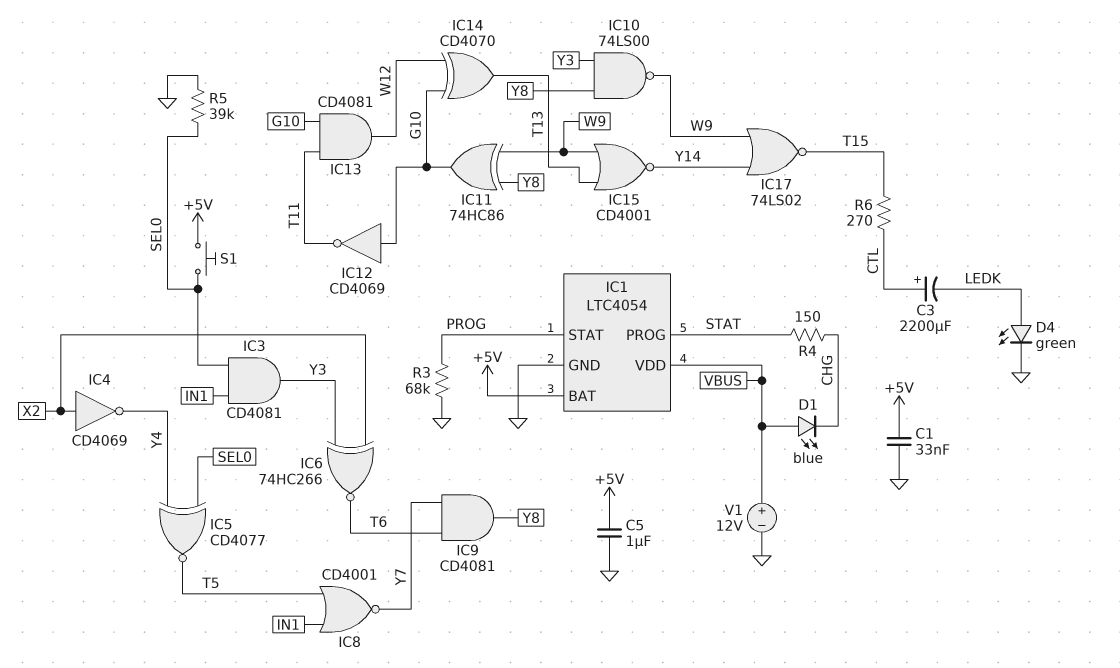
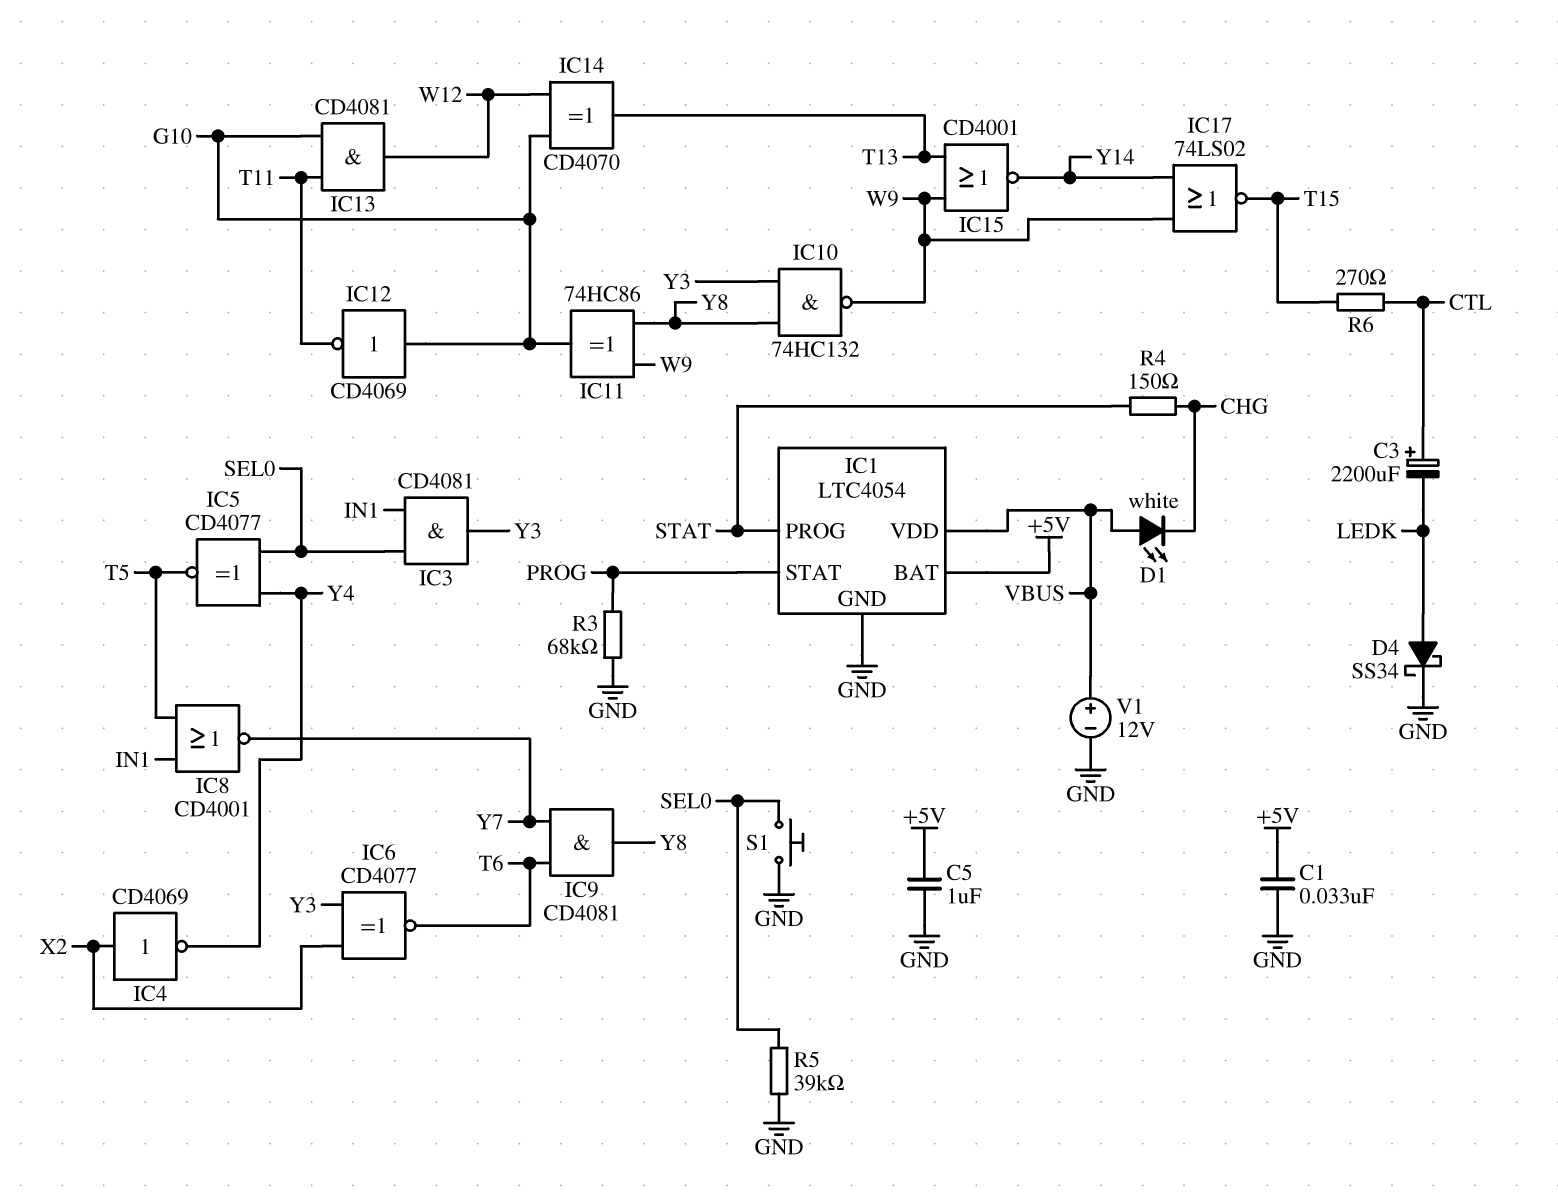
D1: LED blue (A VBUS, K CHG) -> LED white (A VBUS, K CHG)
D4: LED green (A LEDK, K GND) -> schottky SS34 (A LEDK, K GND)
IC6: XNOR 74HC266 (in X2, in Y3, out T6) -> XNOR CD4077 (in X2, in Y3, out T6)
IC10: NAND 74LS00 (in Y3, in Y8, out W9) -> NAND 74HC132 (in Y3, in Y8, out W9)
S1: button (+5V, SEL0) -> button (GND, SEL0)

